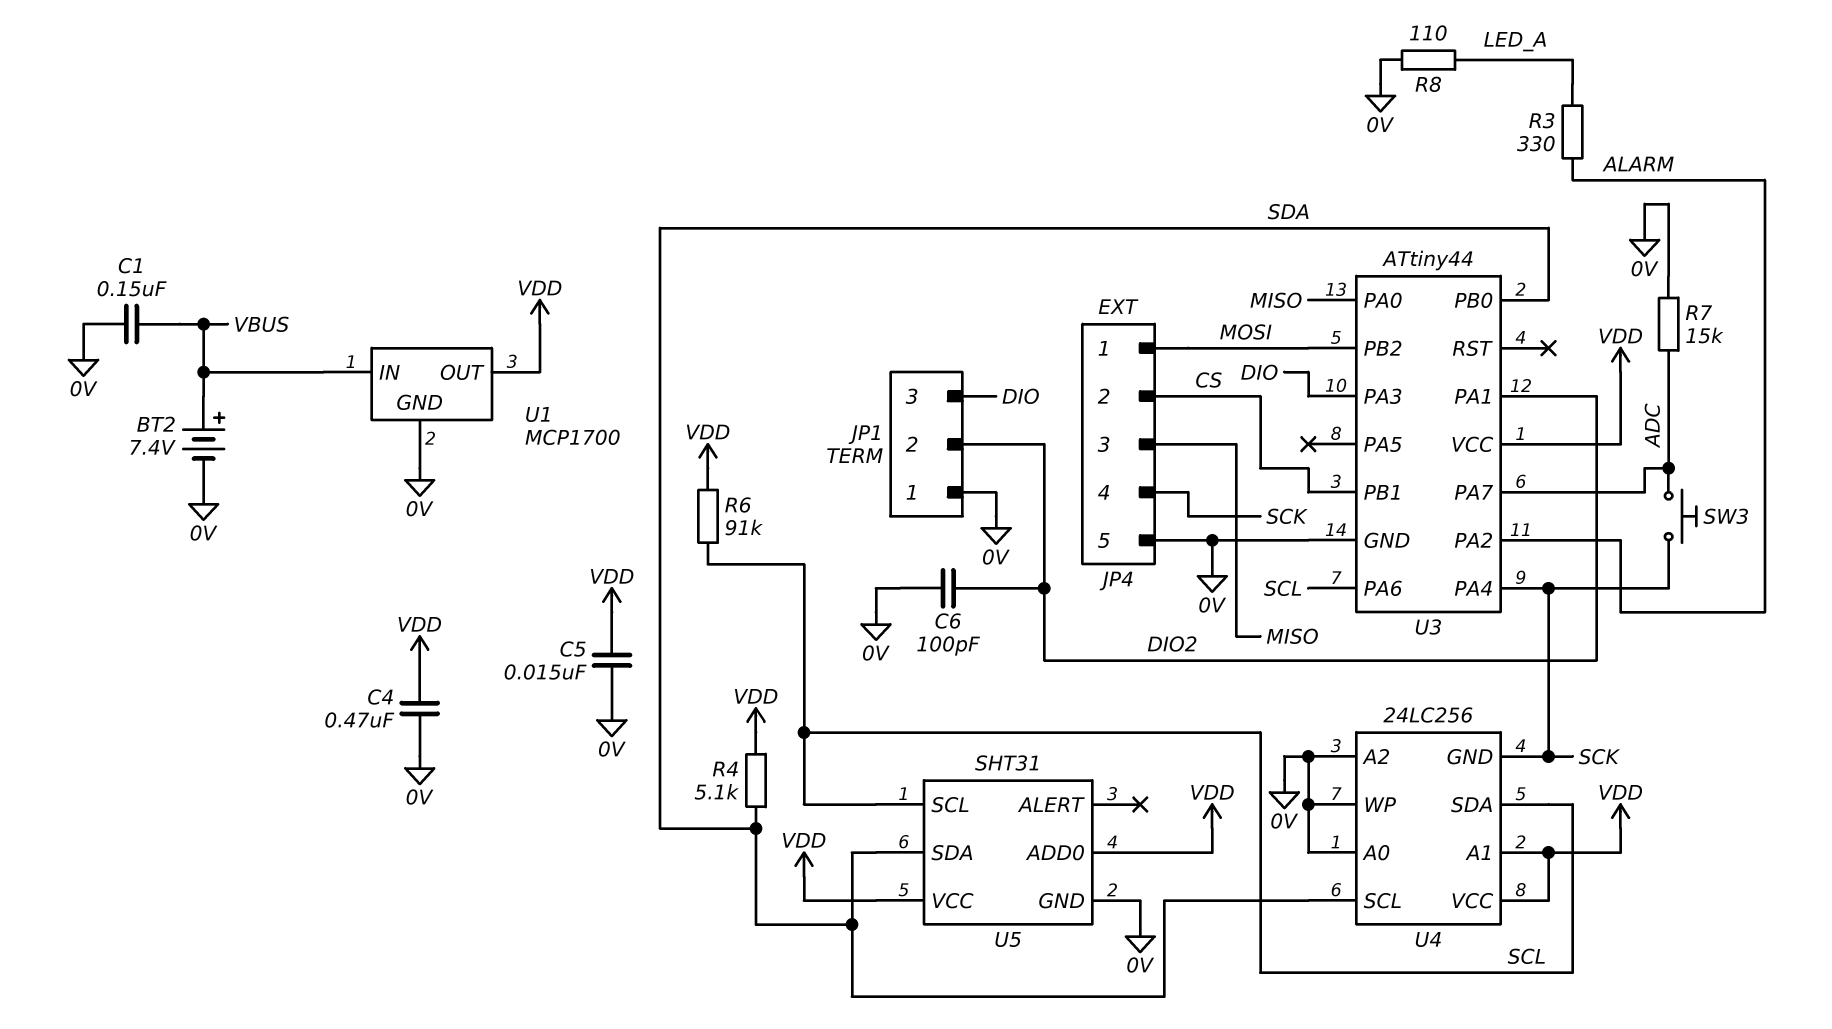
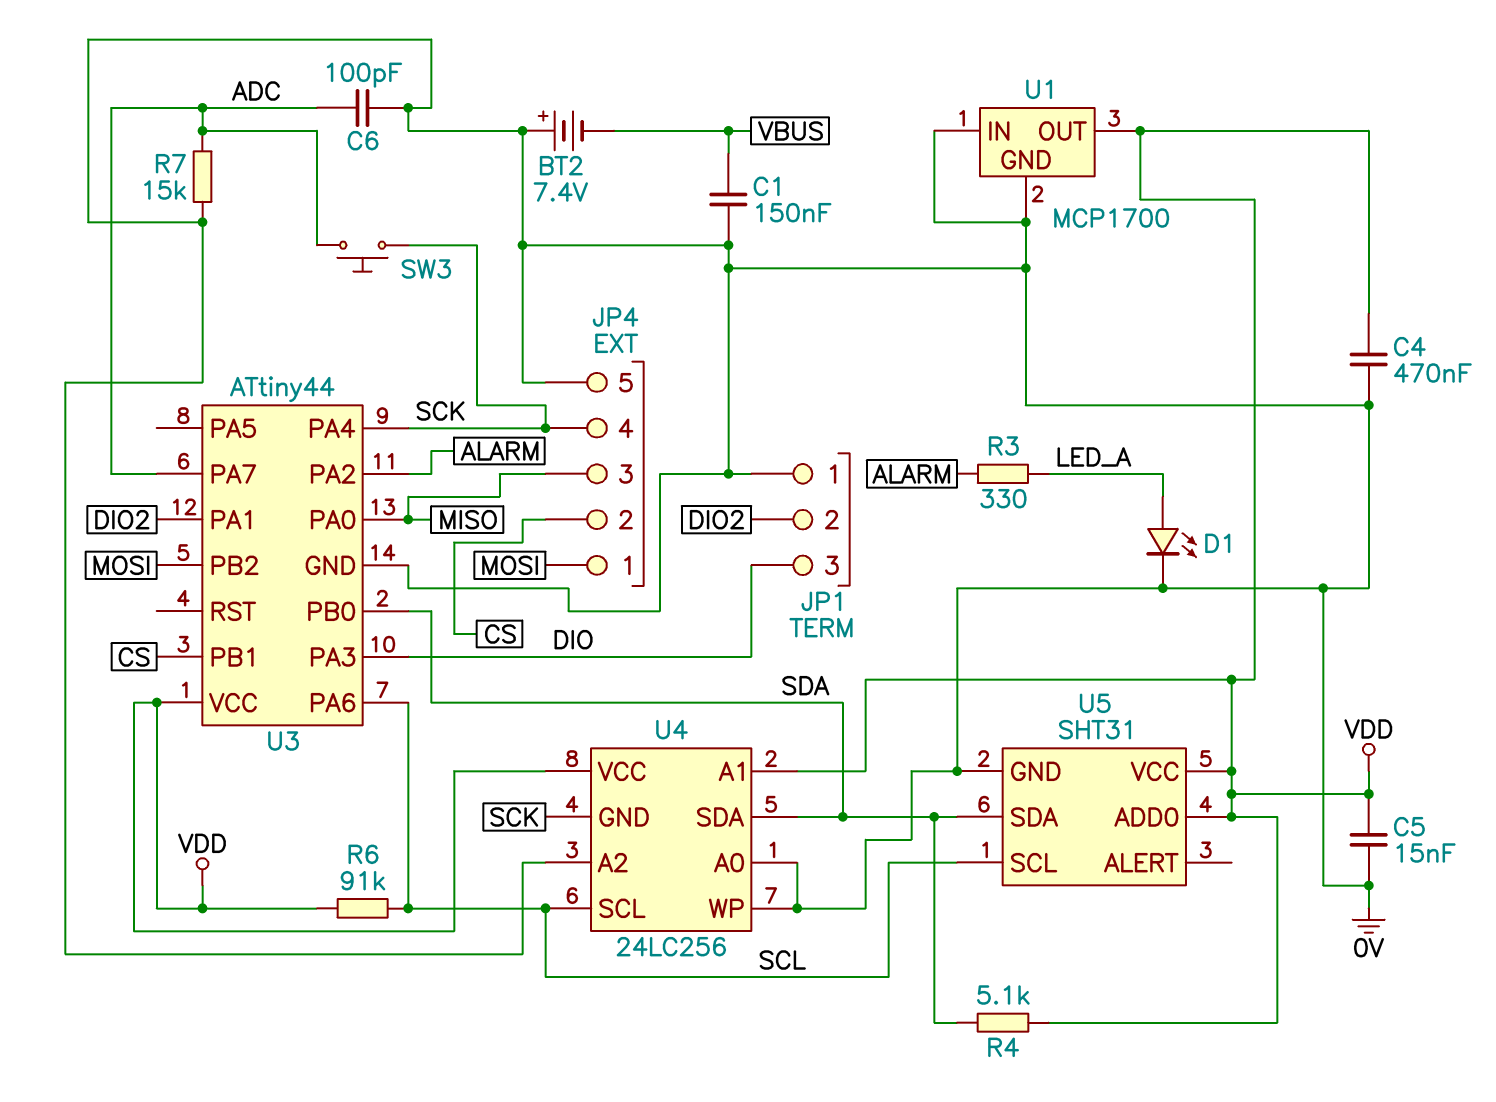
BT2: 7.4V (plus VBUS, minus 0V) -> 7.4V (plus 0V, minus VBUS)
C6: 100pF (0V, DIO2) -> 100pF (0V, ADC)
D1: none -> LED (A LED_A, K 0V)
R8: 110 (0V, LED_A) -> none
U1 pin IN: VBUS -> 0V
U4 pin SCL: SDA -> SCL
U4 pin SDA: SCL -> SDA

